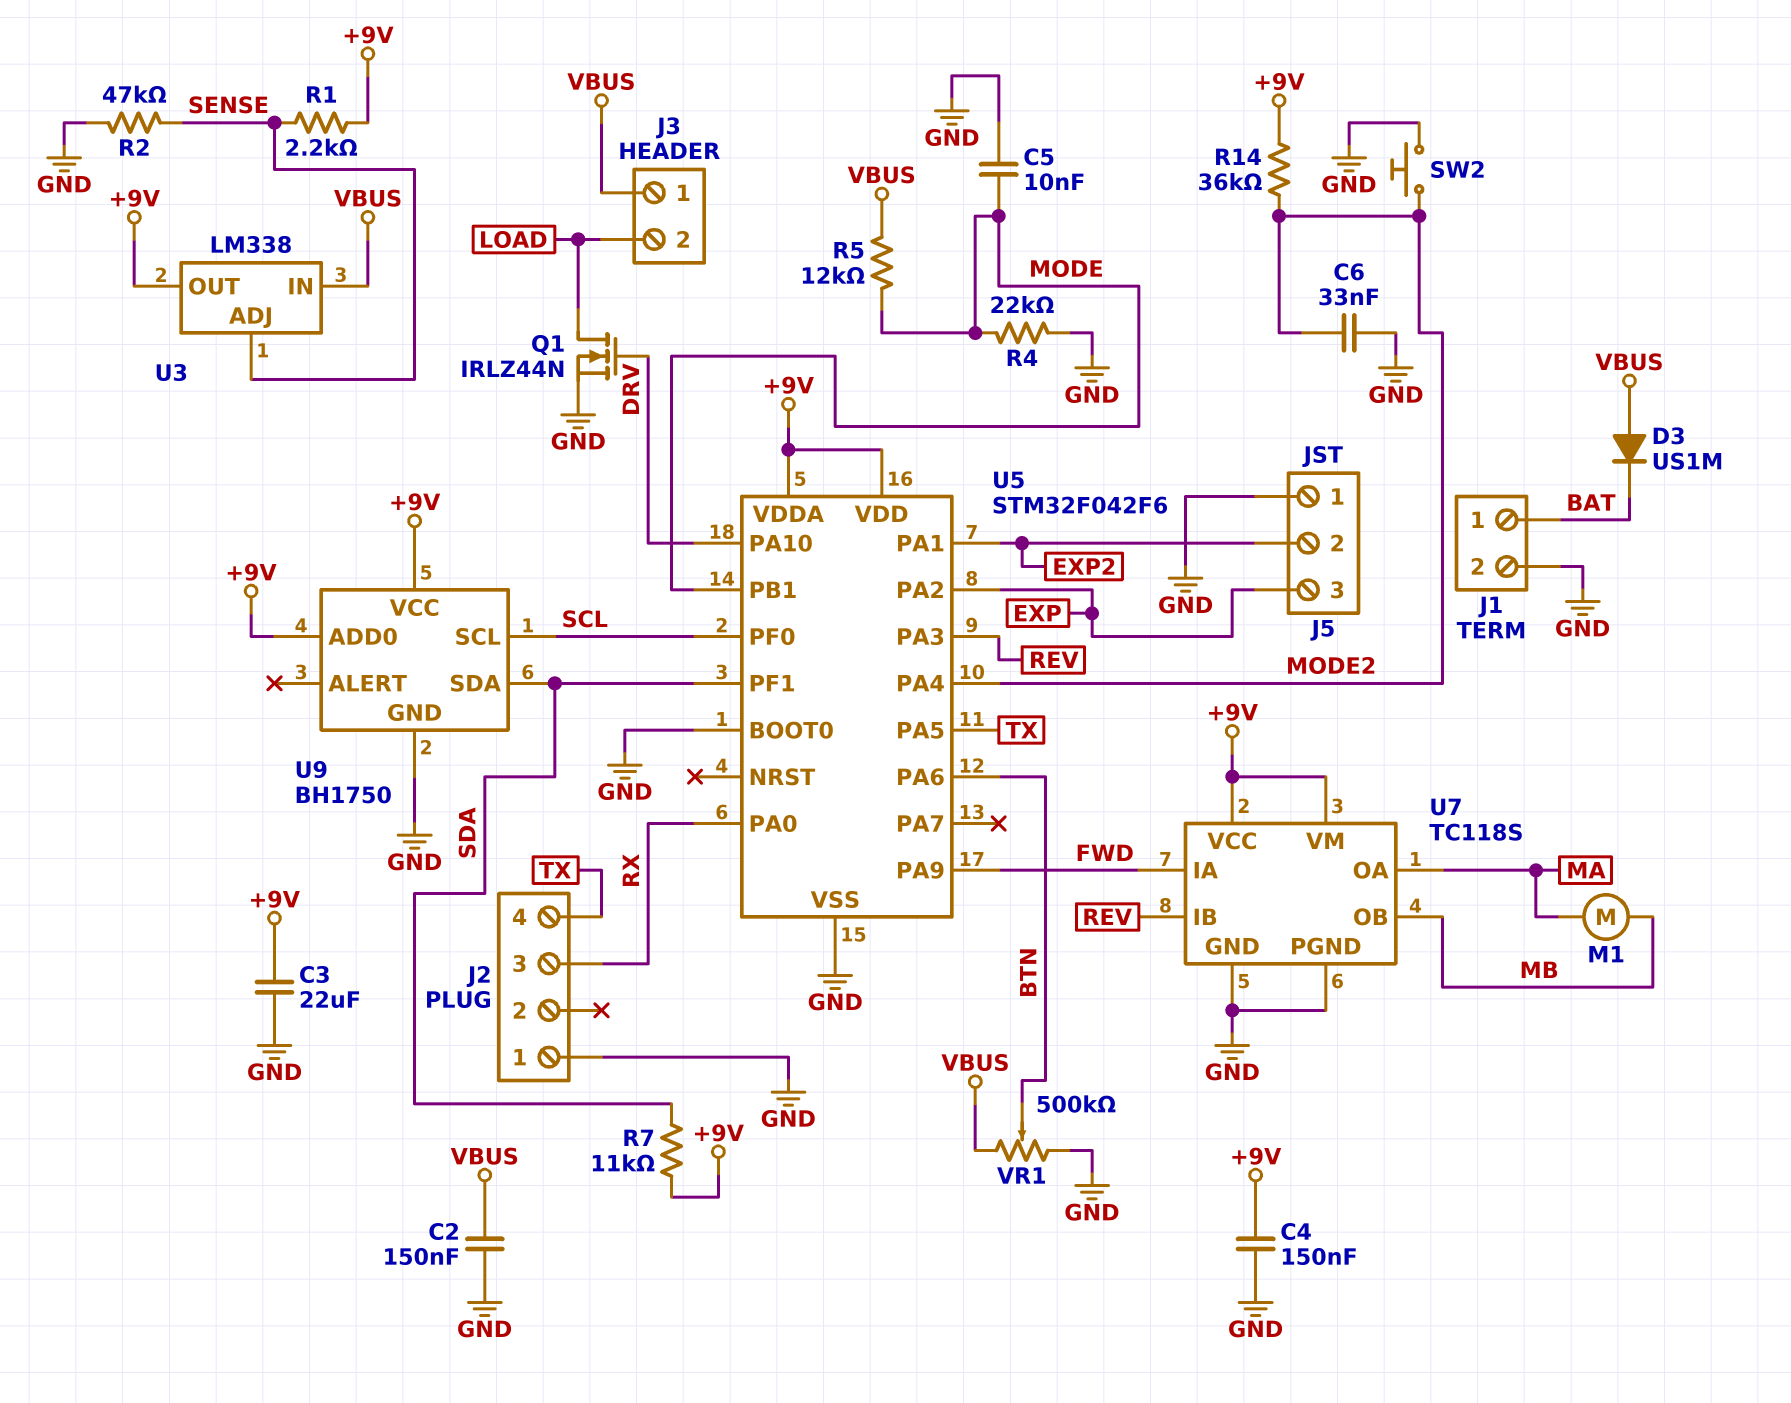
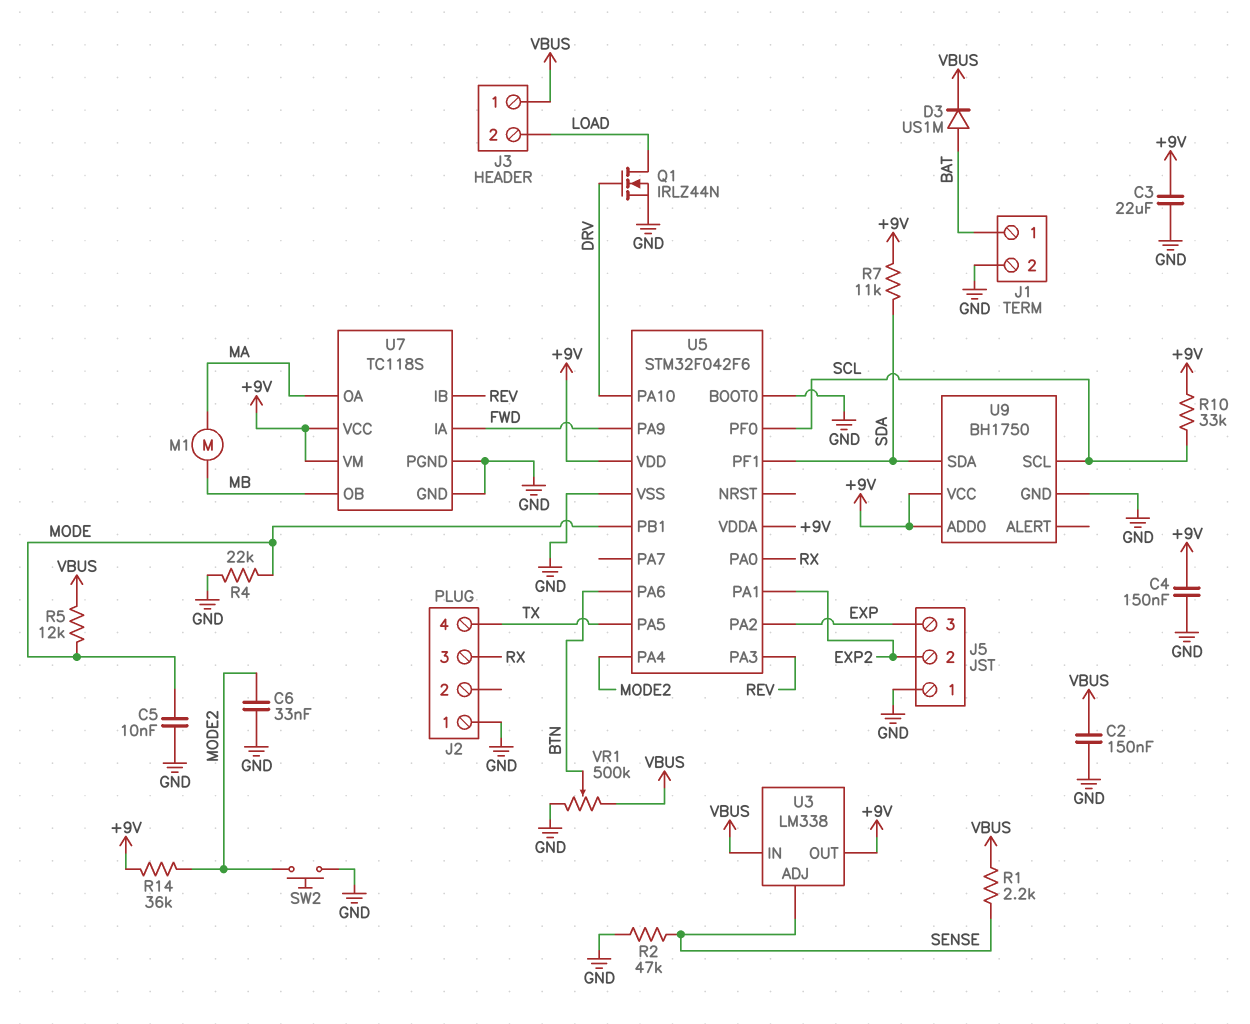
D3: diode US1M (A VBUS, K BAT) -> diode US1M (A BAT, K VBUS)
R1: 2.2k (+9V, SENSE) -> 2.2k (SENSE, VBUS)
R10: none -> 33k (+9V, SCL)

